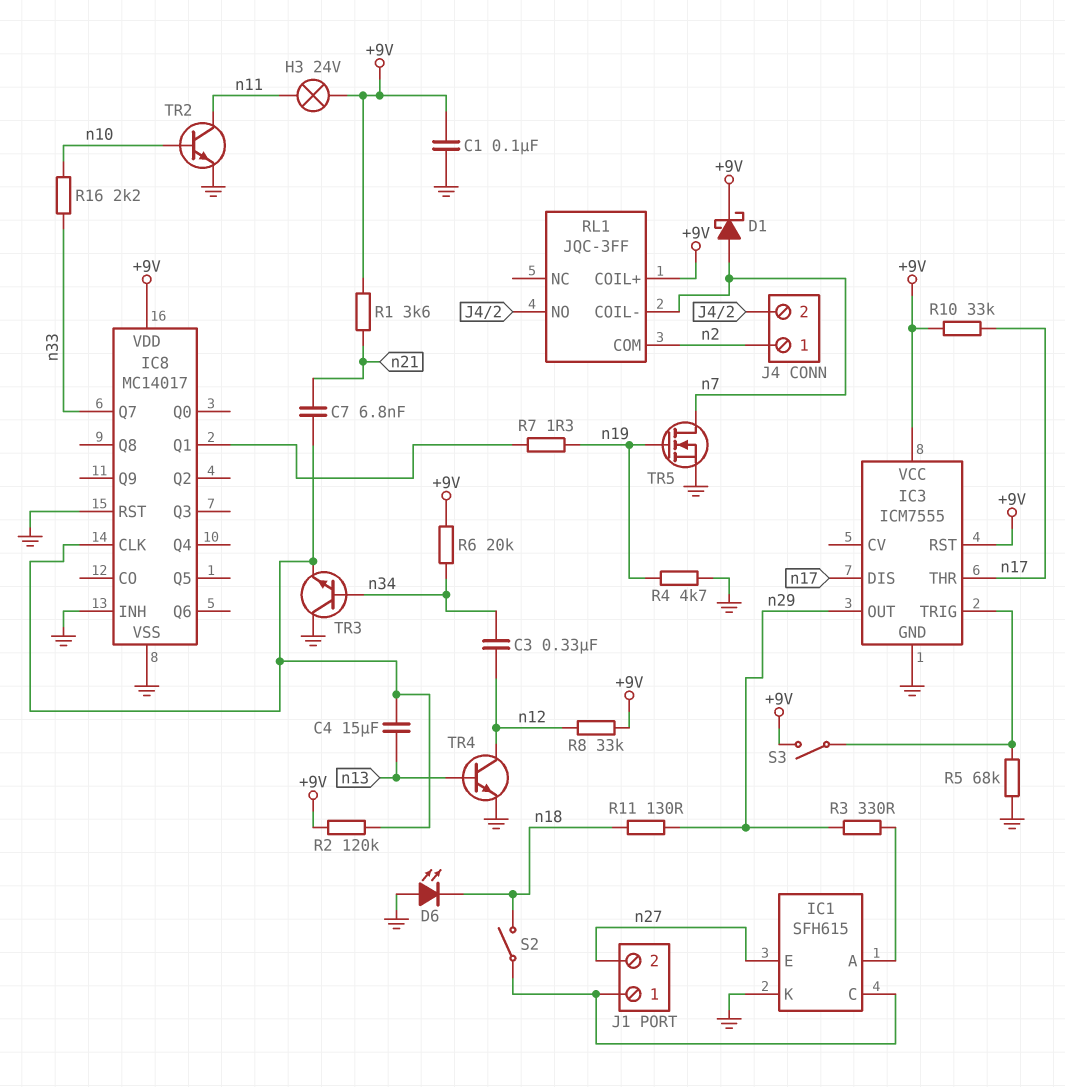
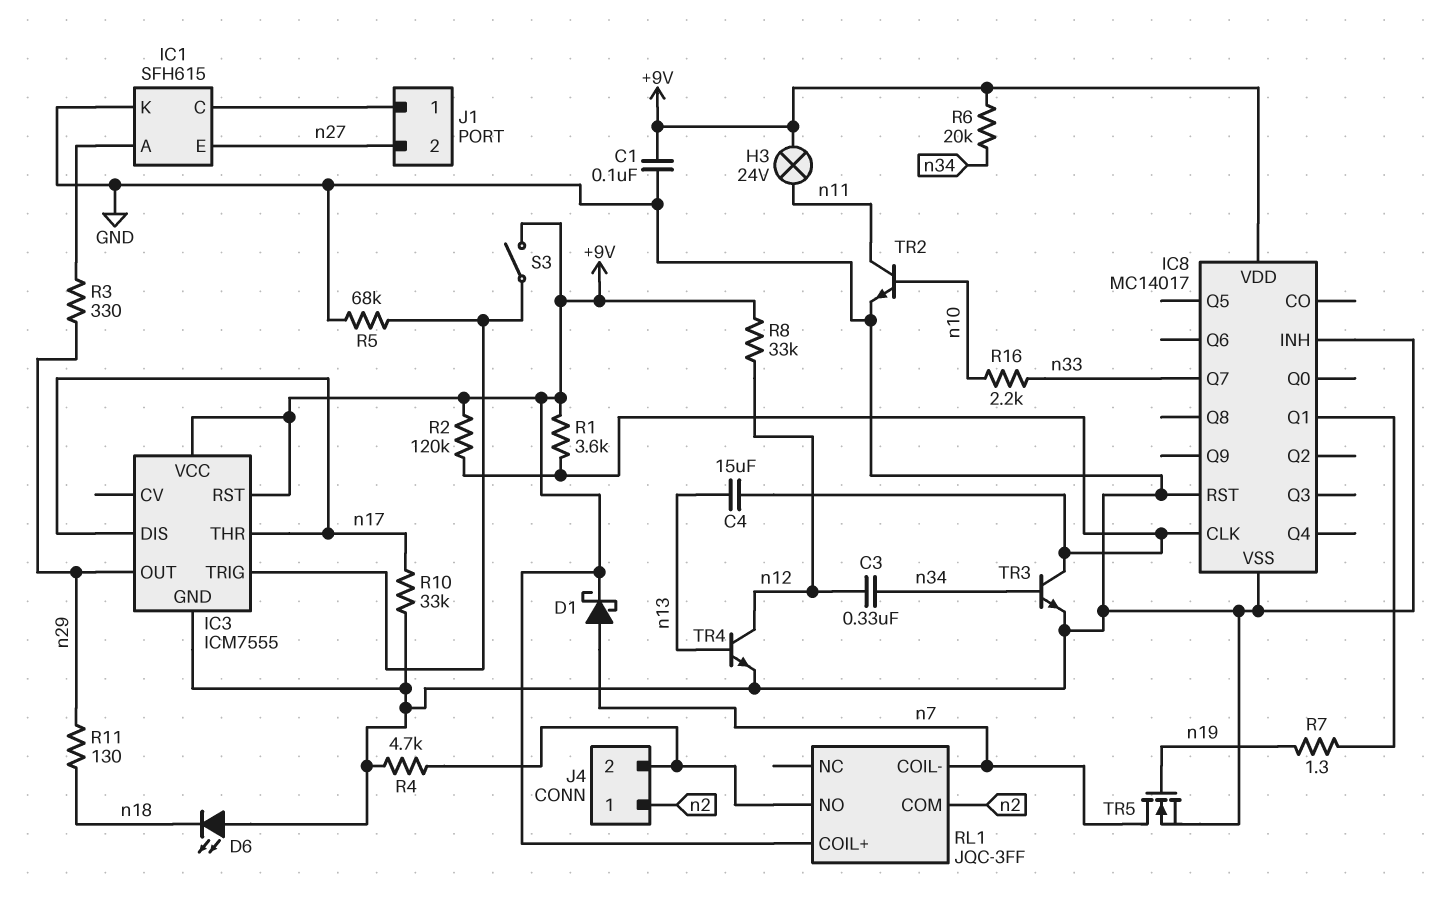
C7: 6.8nF (IC8/CLK, n21) -> none
R1: 3.6k (+9V, n21) -> 3.6k (+9V, IC8/CLK)
R4: 4.7k (GND, n19) -> 4.7k (GND, J4/2)
R10: 33k (+9V, n17) -> 33k (GND, n17)
S2: switch (IC1/C, n18) -> none
TR3: NPN (B n34, C GND, E IC8/CLK) -> NPN (B n34, C IC8/CLK, E GND)

